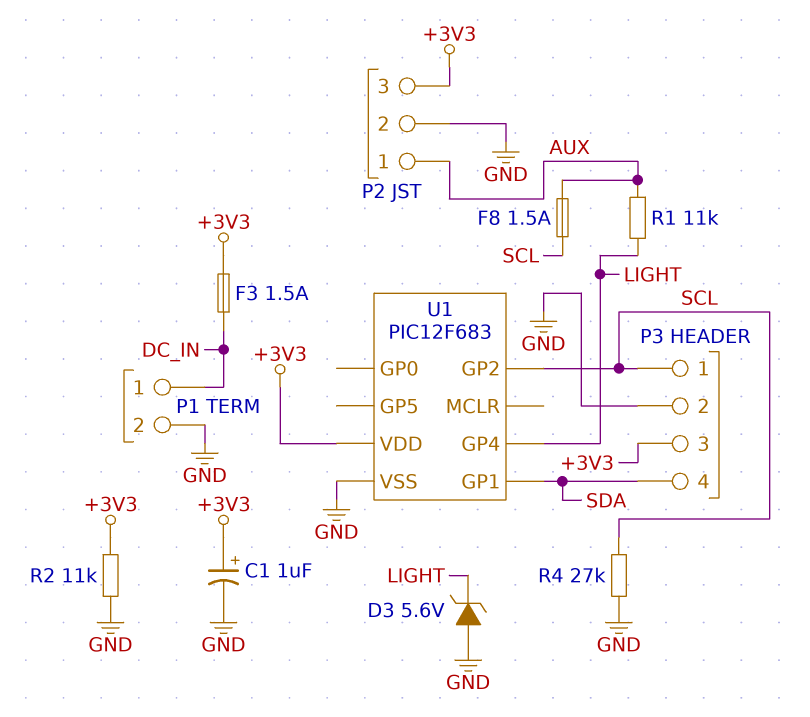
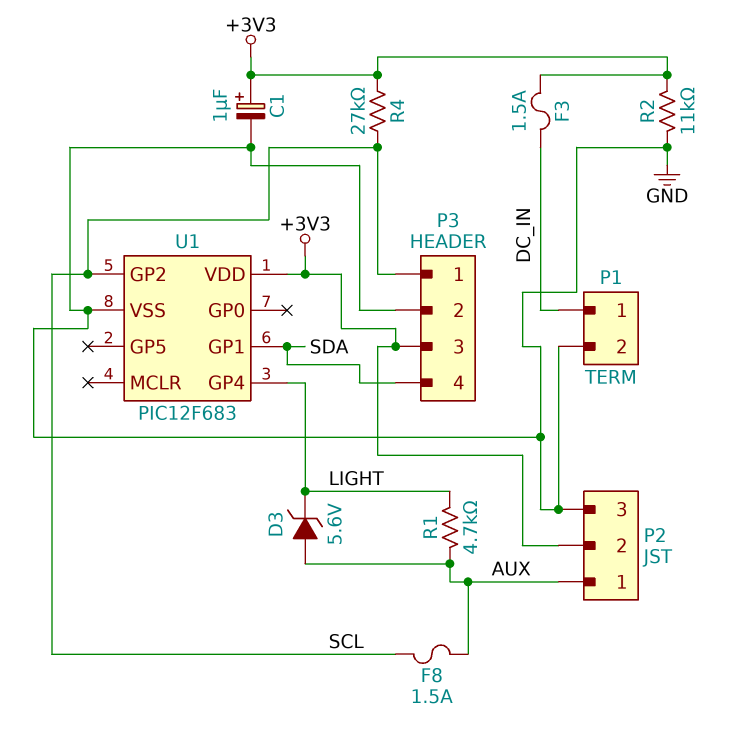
D3: zener 5.6V (A GND, K LIGHT) -> zener 5.6V (A AUX, K LIGHT)
P2 pin 2: GND -> +3V3
P2 pin 3: +3V3 -> GND
R1: 11k (AUX, LIGHT) -> 4.7k (AUX, LIGHT)
R4: 27k (GND, SCL) -> 27k (+3V3, SCL)

